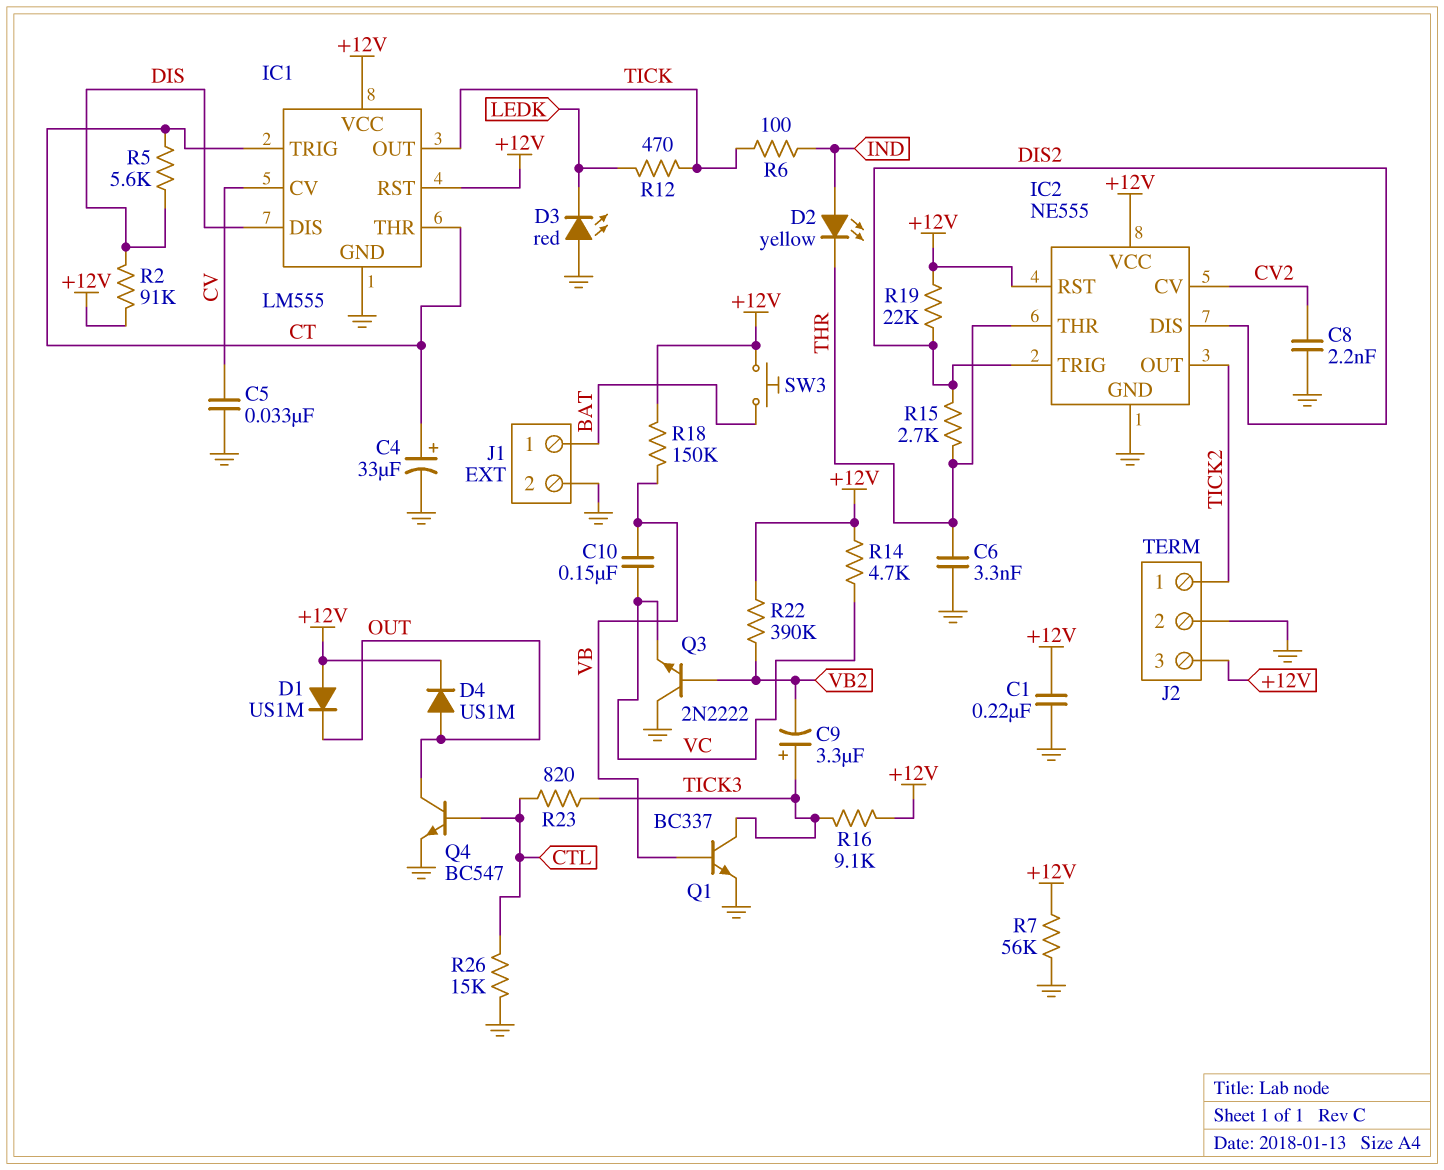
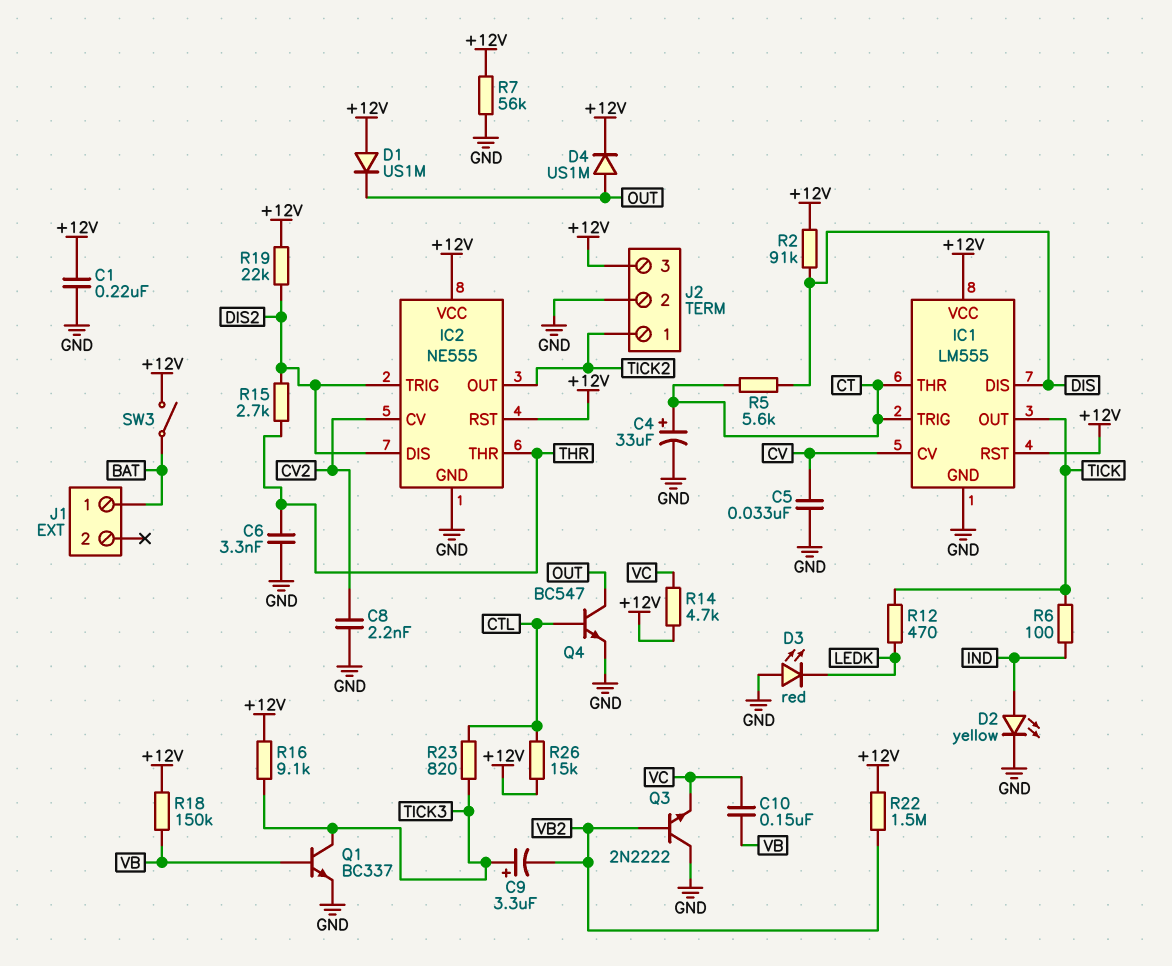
D2: LED yellow (A IND, K THR) -> LED yellow (A IND, K GND)
J1 pin 2: GND -> none
R22: 390k (+12V, VB2) -> 1.5M (+12V, VB2)
R26: 15k (CTL, GND) -> 15k (+12V, CTL)
SW3: button (+12V, BAT) -> switch (+12V, BAT)

